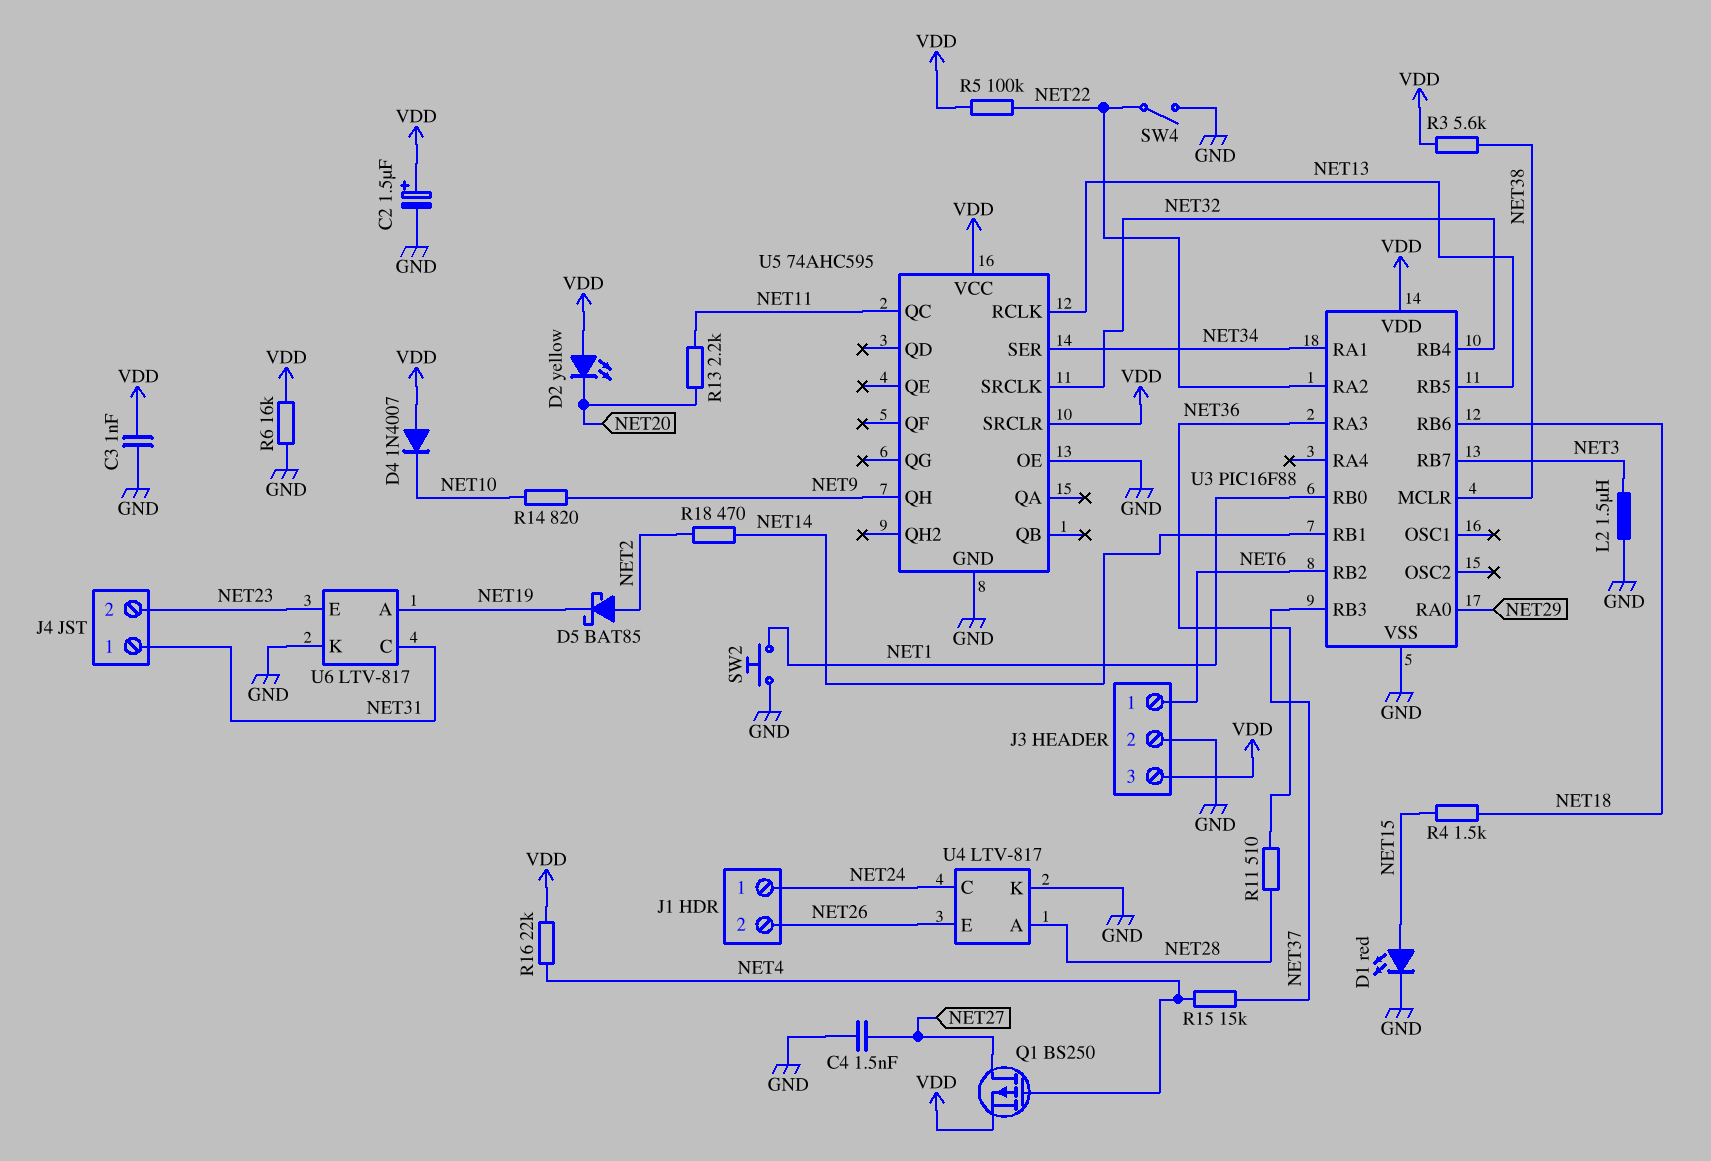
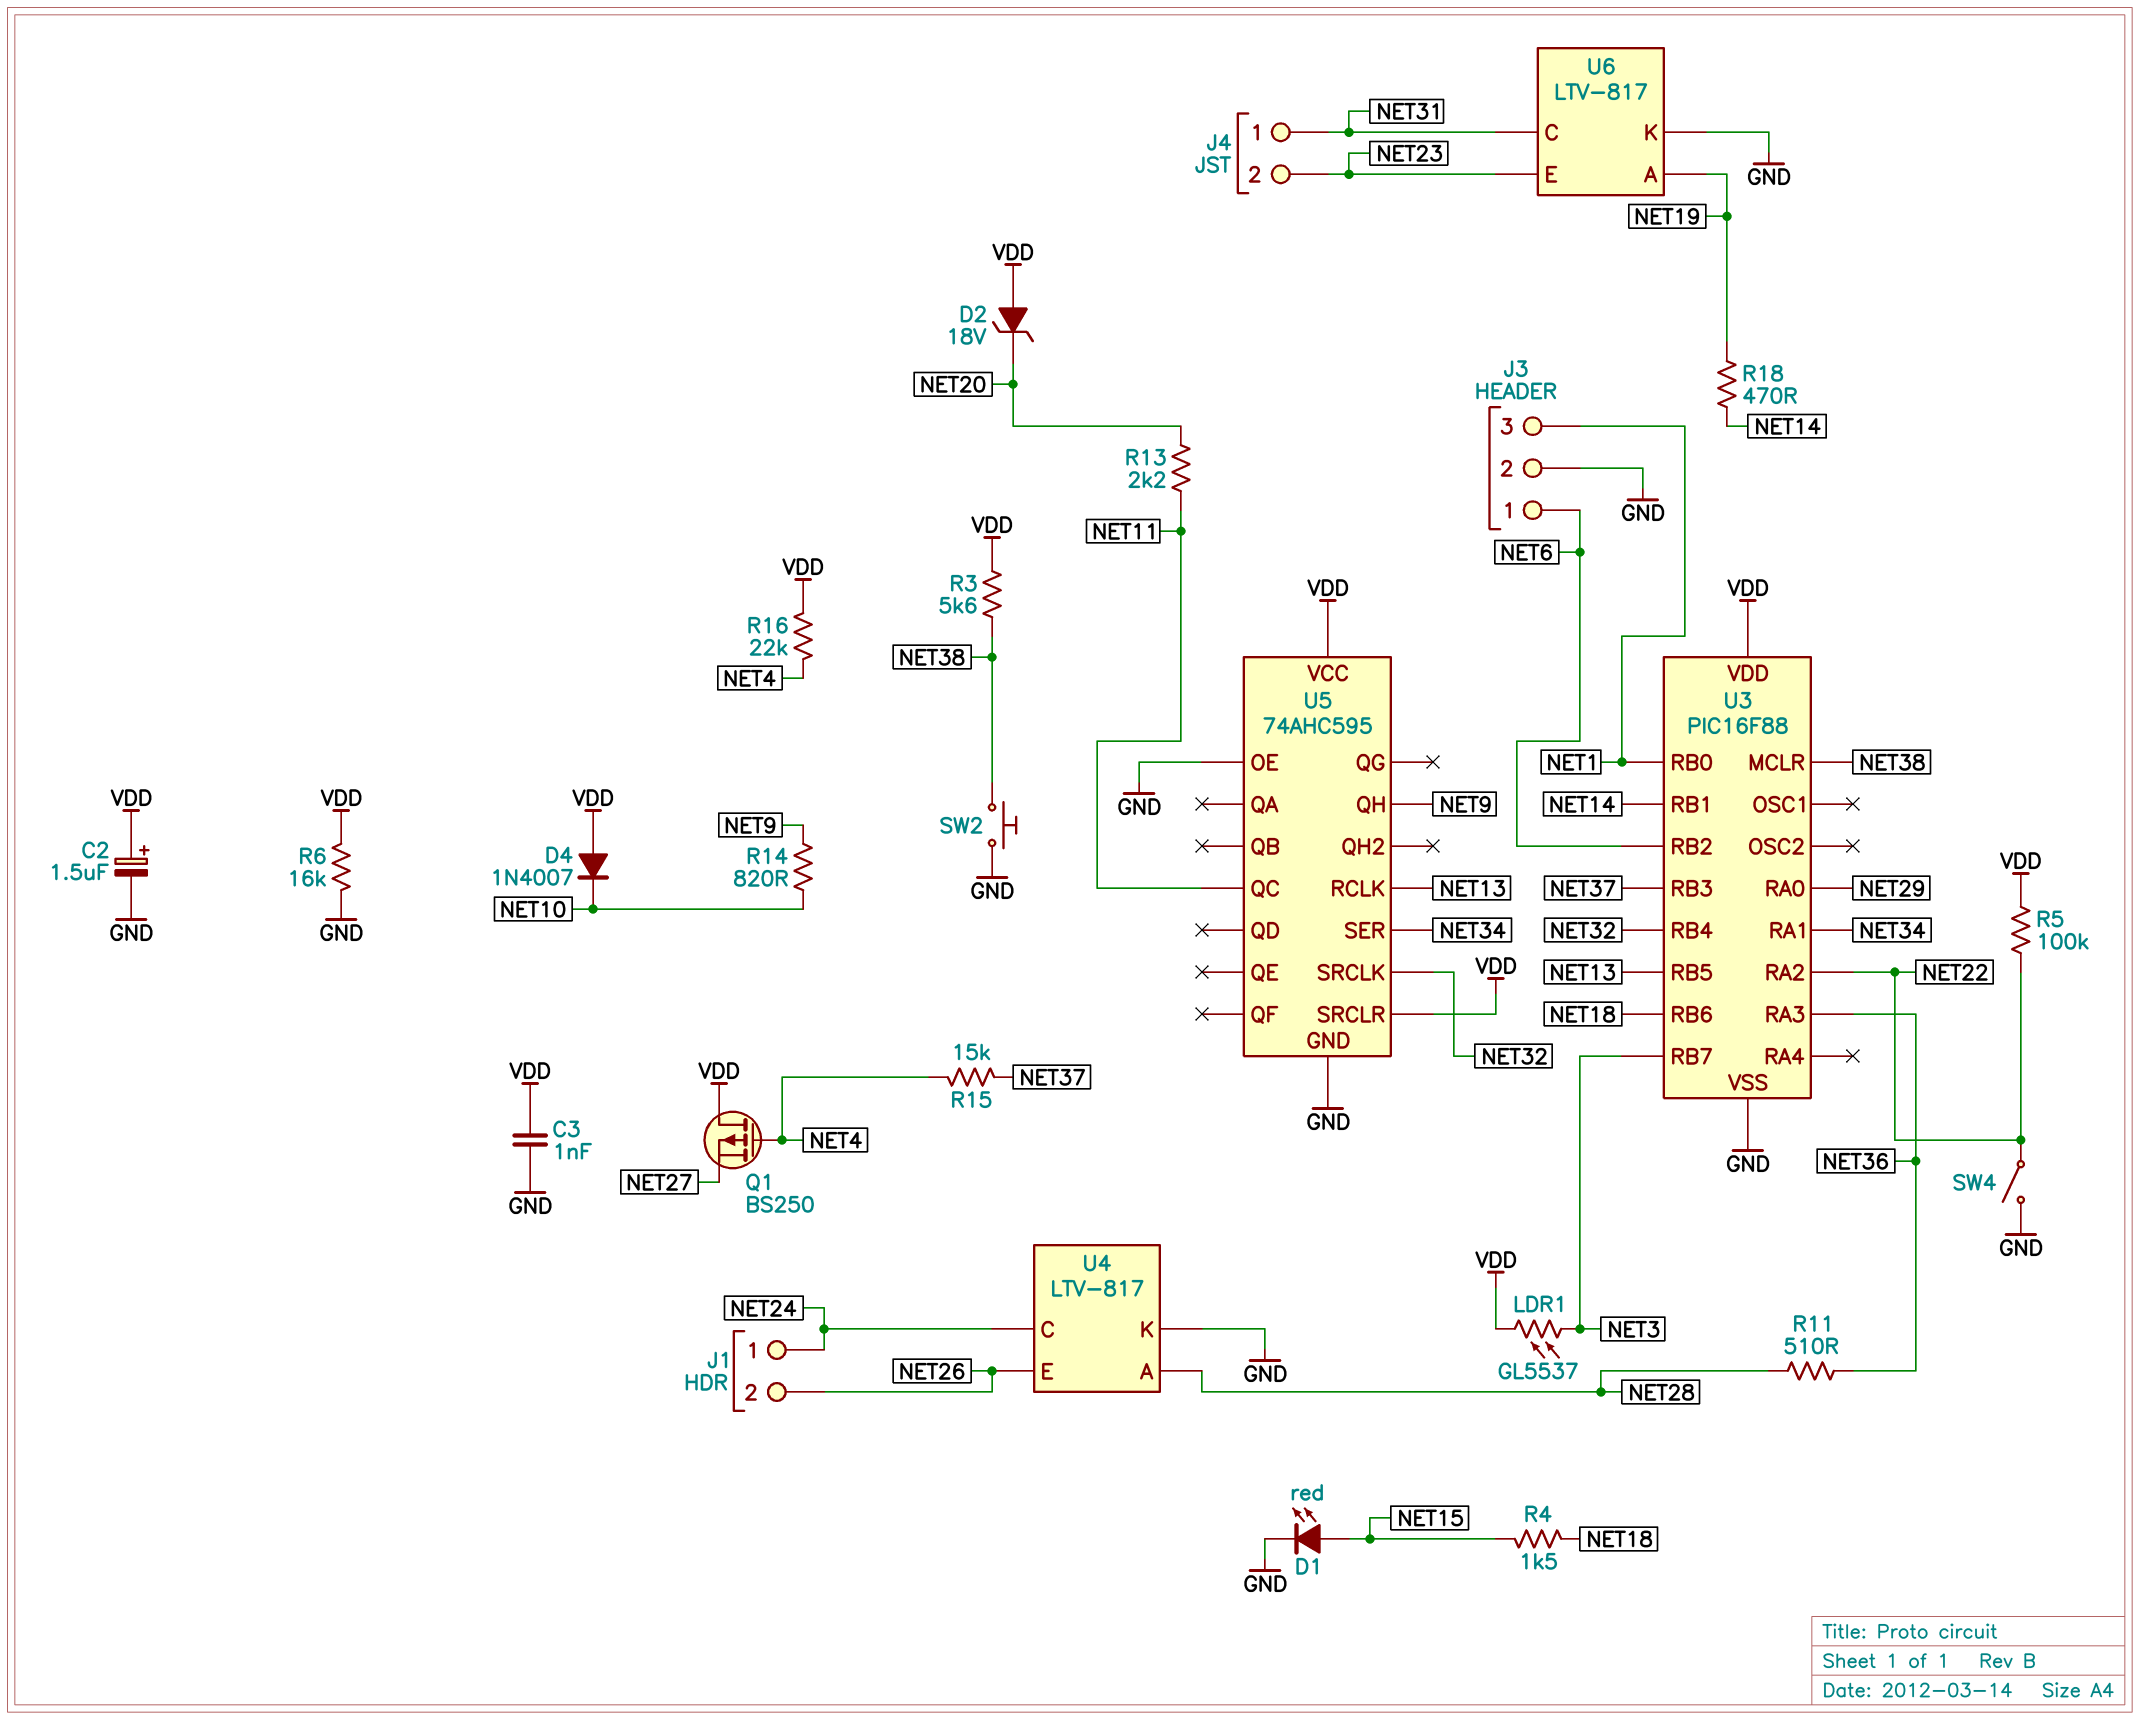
C4: 1.5nF (GND, NET27) -> none
D2: LED yellow (A VDD, K NET20) -> zener 18V (A VDD, K NET20)
D5: schottky BAT85 (A NET2, K NET19) -> none
J3 pin 3: VDD -> NET1
L2: 1.5uH (GND, NET3) -> none
LDR1: none -> GL5537 (NET3, VDD)
Q1: PMOS BS250 (G NET4, D NET27, S VDD) -> PMOS BS250 (G NET4, D VDD, S NET27)
R18: 470 (NET2, NET14) -> 470 (NET14, NET19)
SW2: button (GND, NET1) -> button (GND, NET38)

